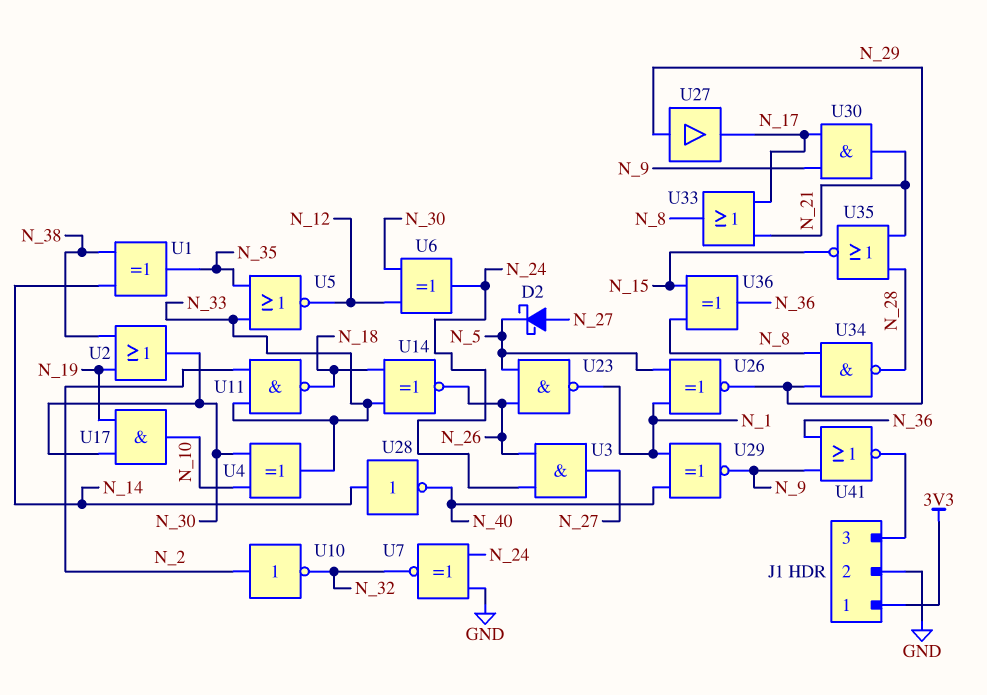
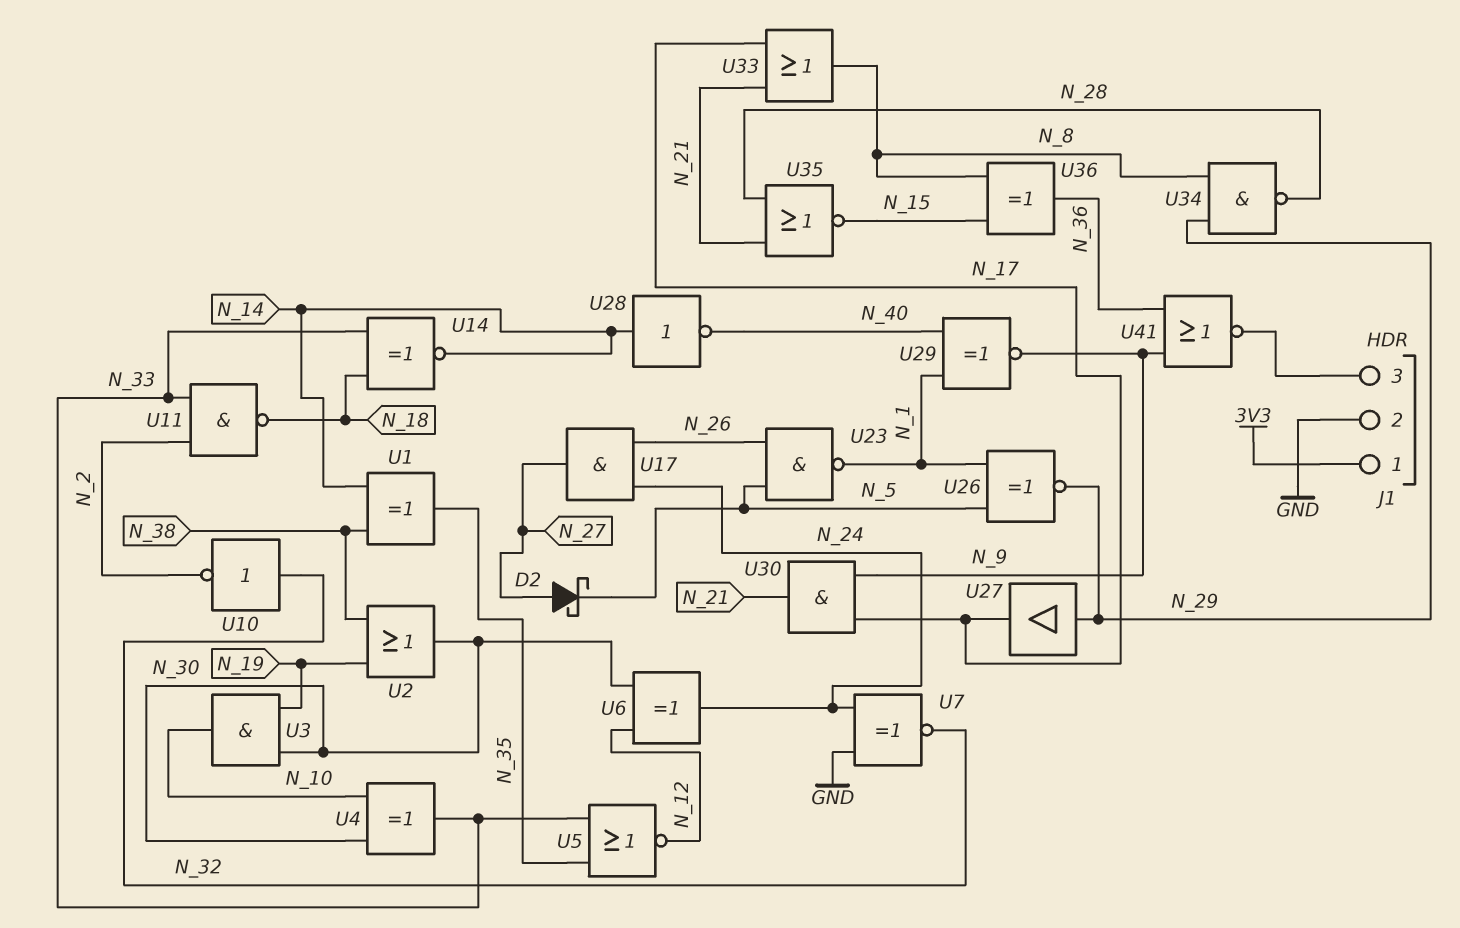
U3: AND (in N_24, in N_26, out N_27) -> AND (in N_19, in N_30, out N_10)
U10: NOT (in N_2, out N_32) -> NOT (in N_32, out N_2)
U14: XNOR (in N_18, in N_33, out N_26) -> XNOR (in N_18, in N_33, out N_14)
U17: AND (in N_19, in N_30, out N_10) -> AND (in N_24, in N_26, out N_27)

